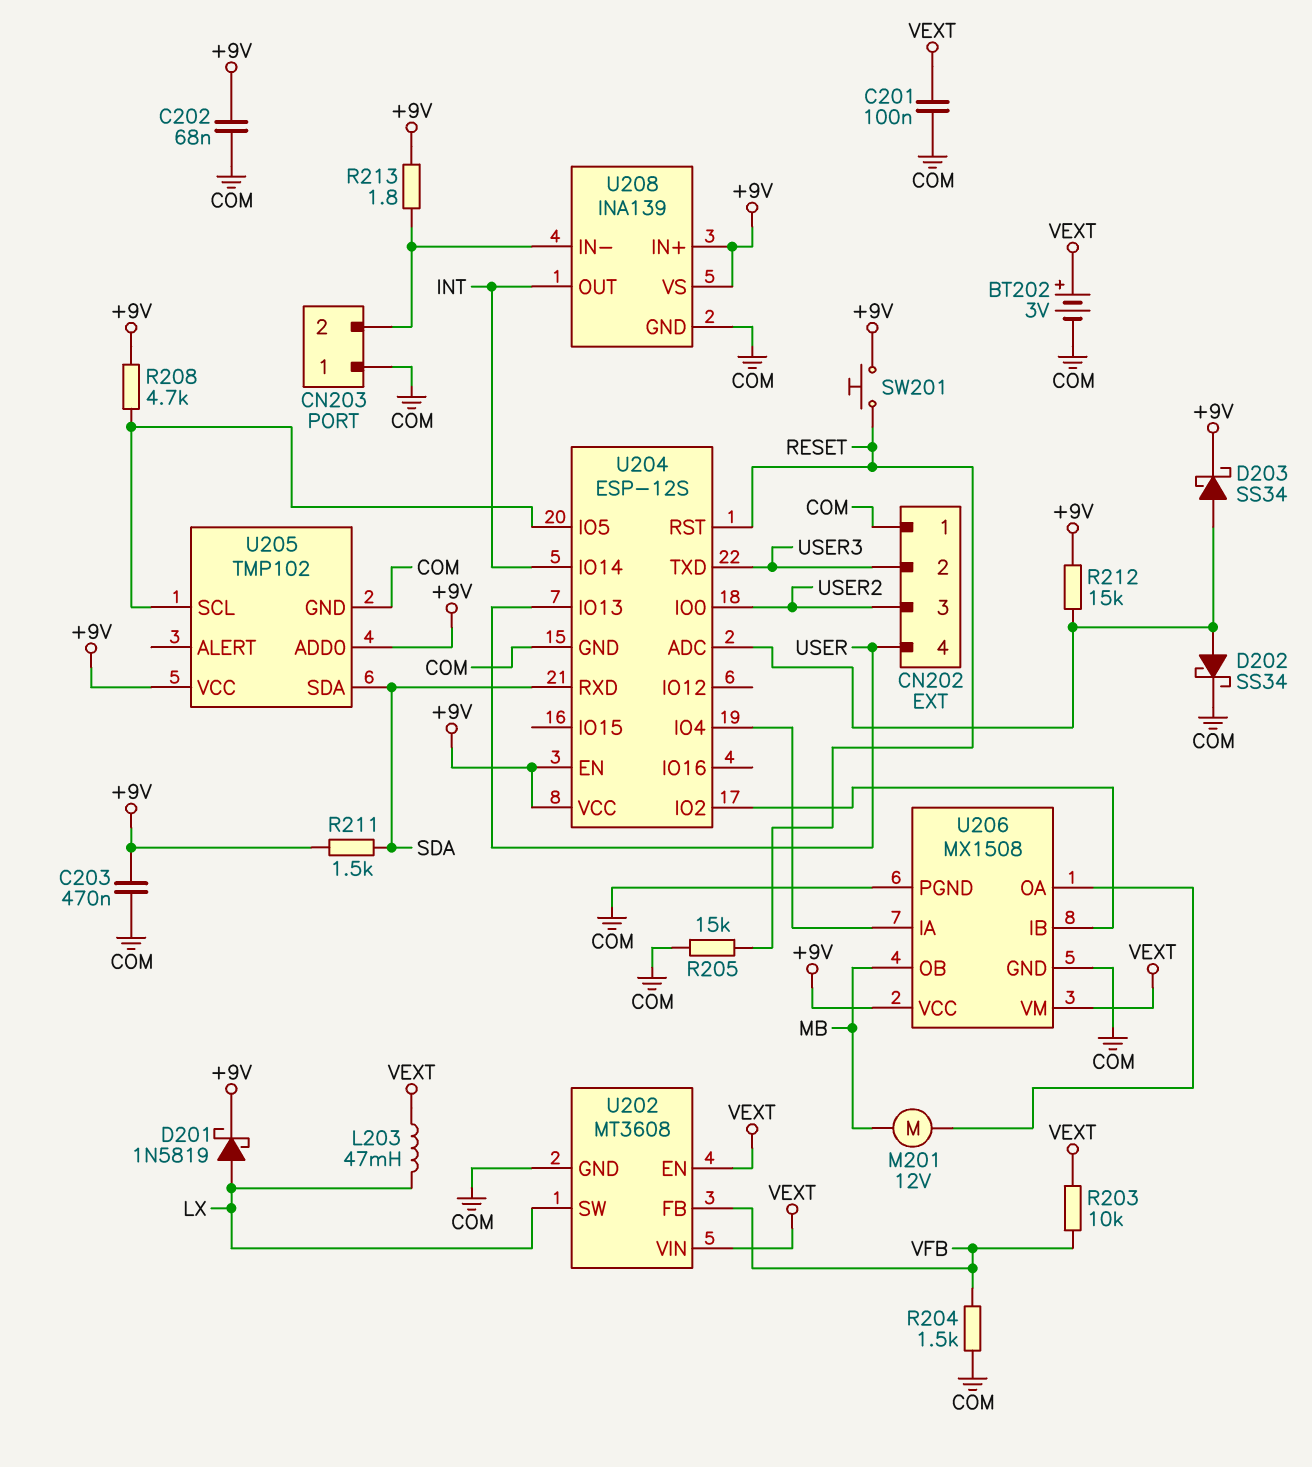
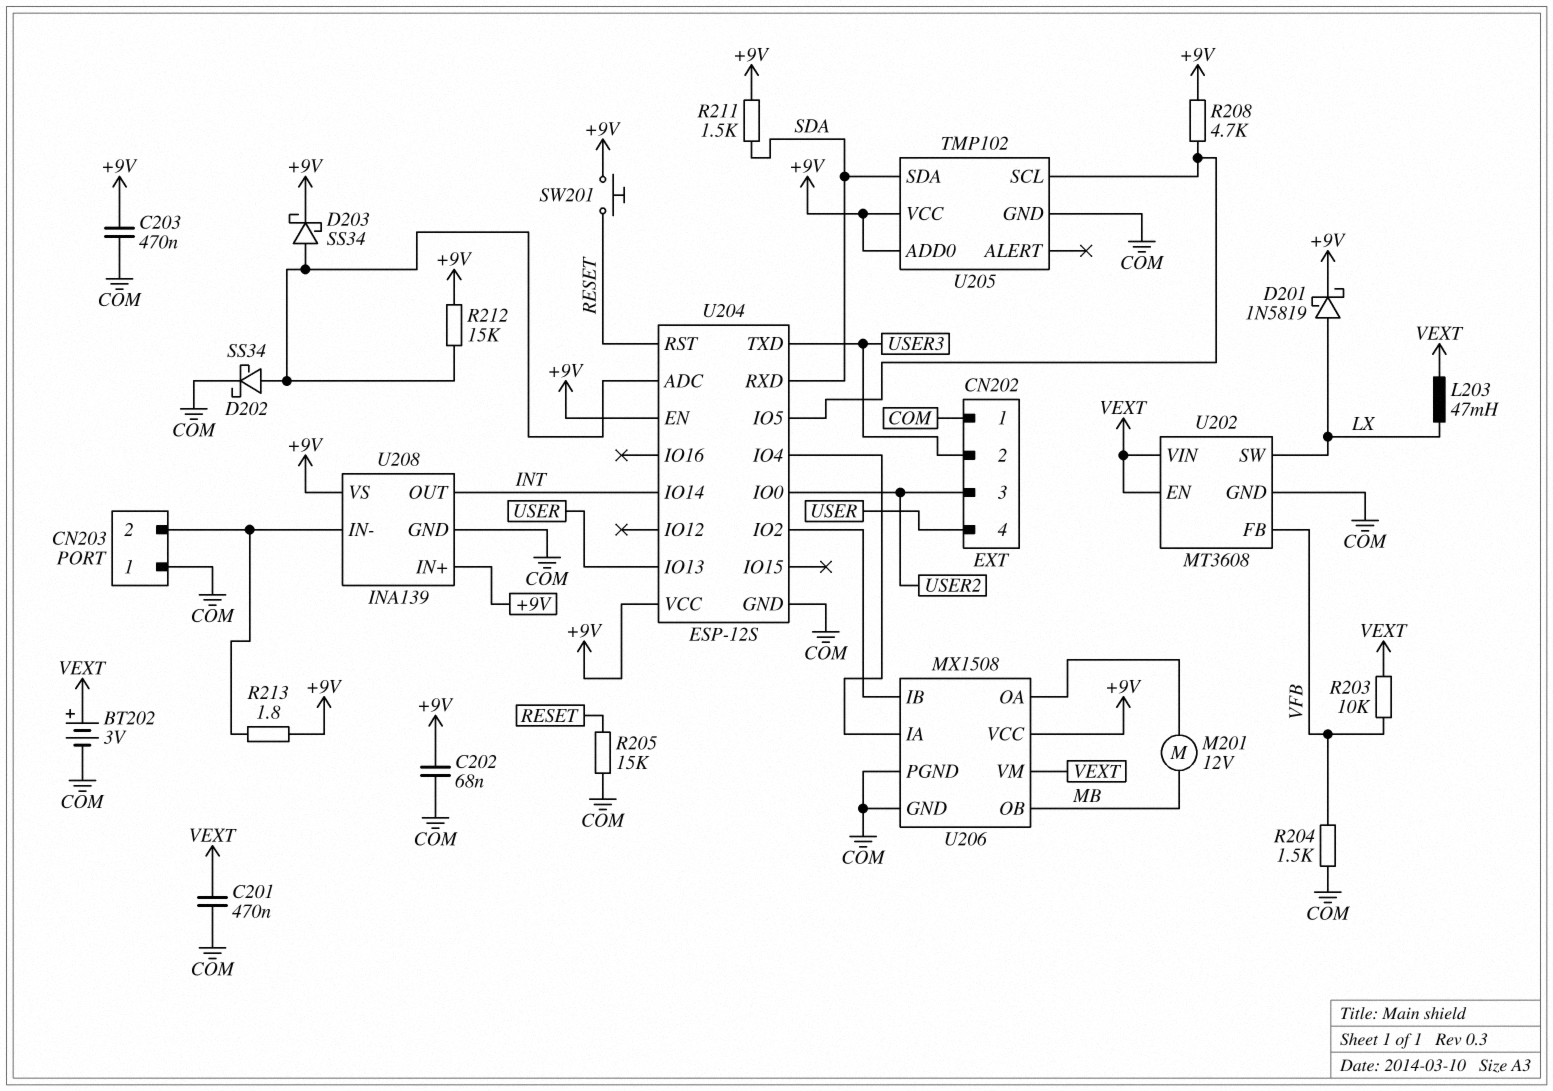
C201: 100nF (COM, VEXT) -> 470nF (COM, VEXT)

